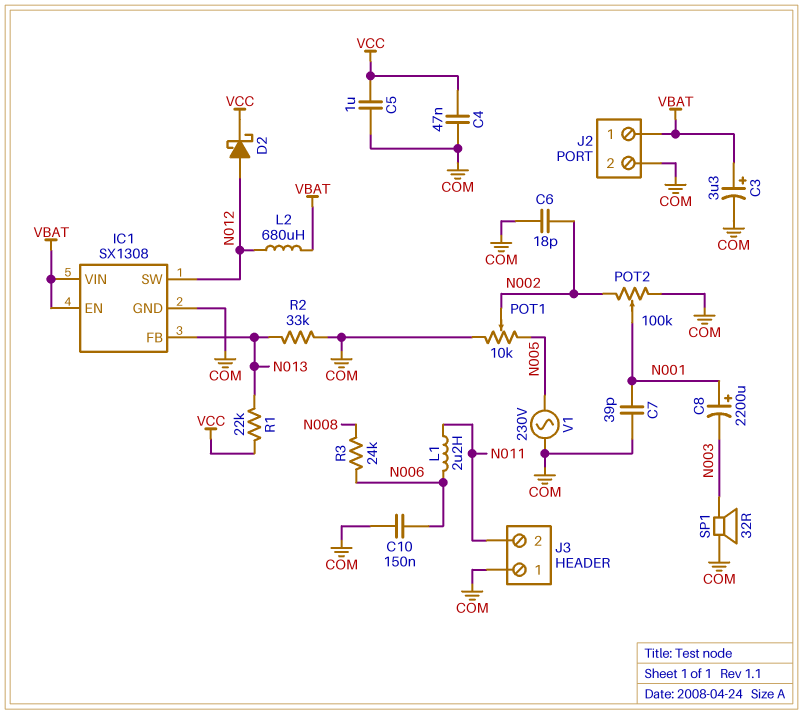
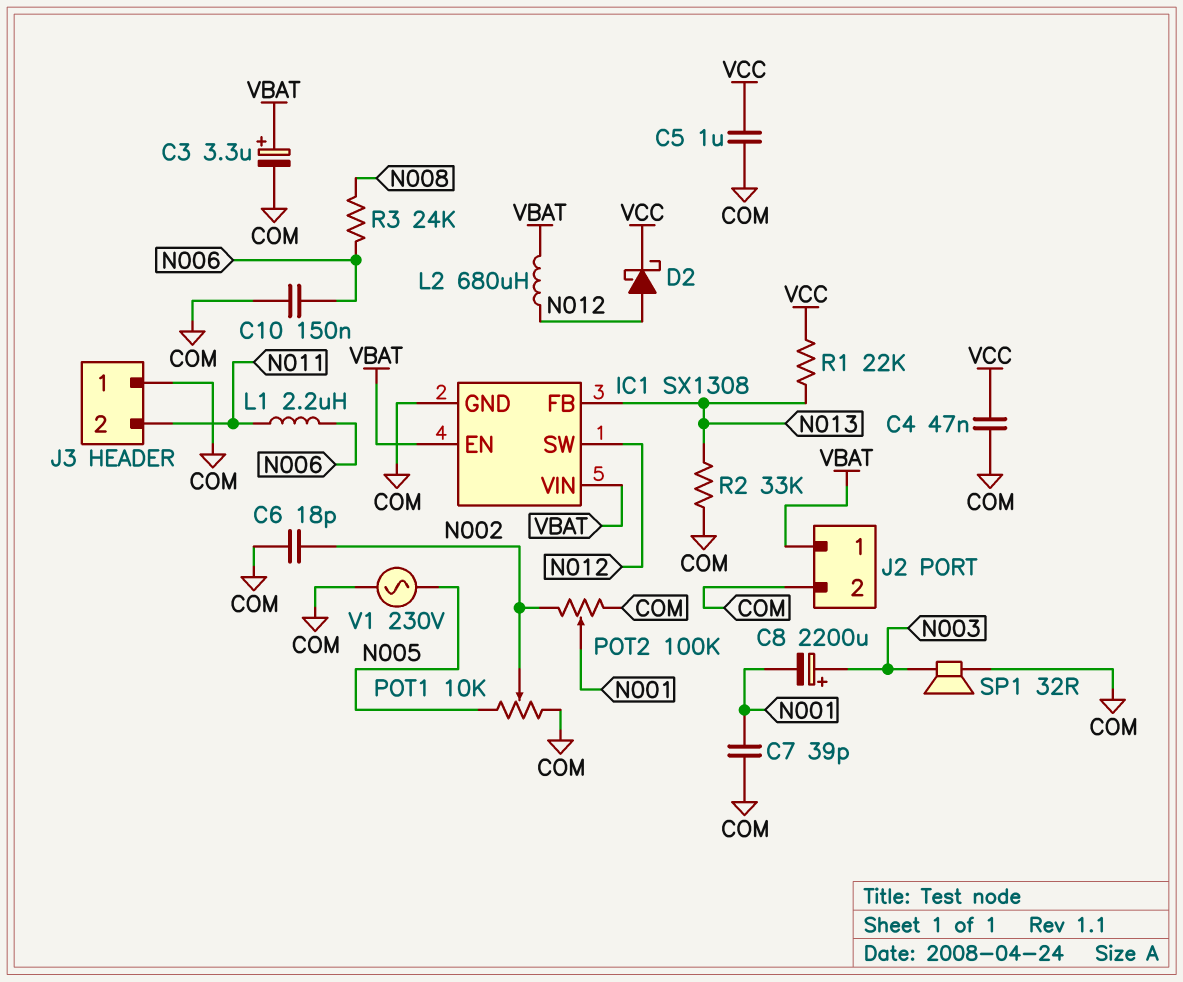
C8: 2200uF (plus N001, minus N003) -> 2200uF (plus N003, minus N001)

